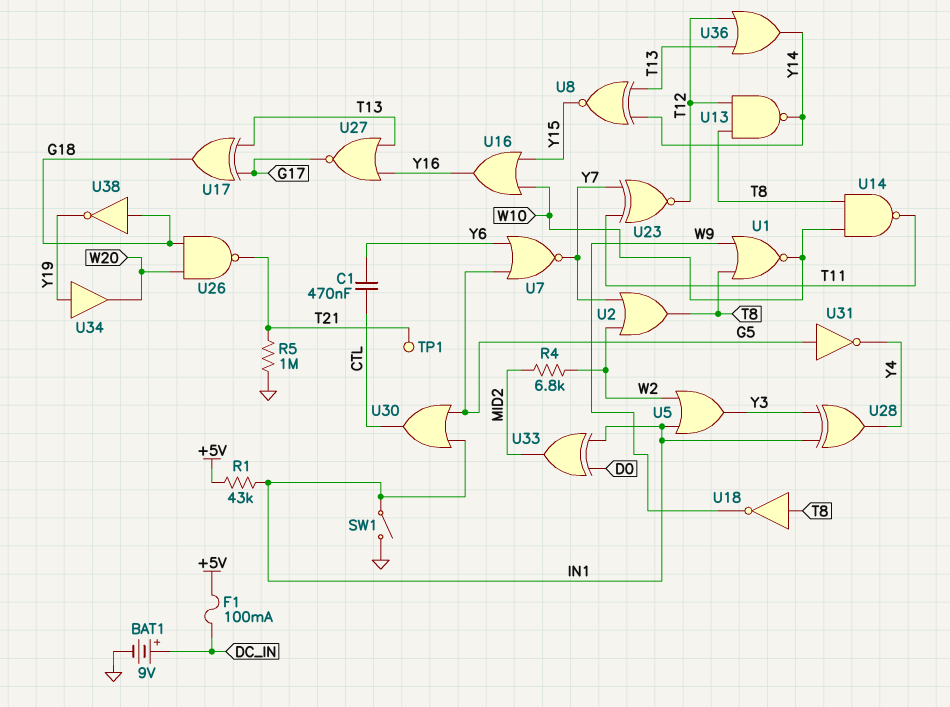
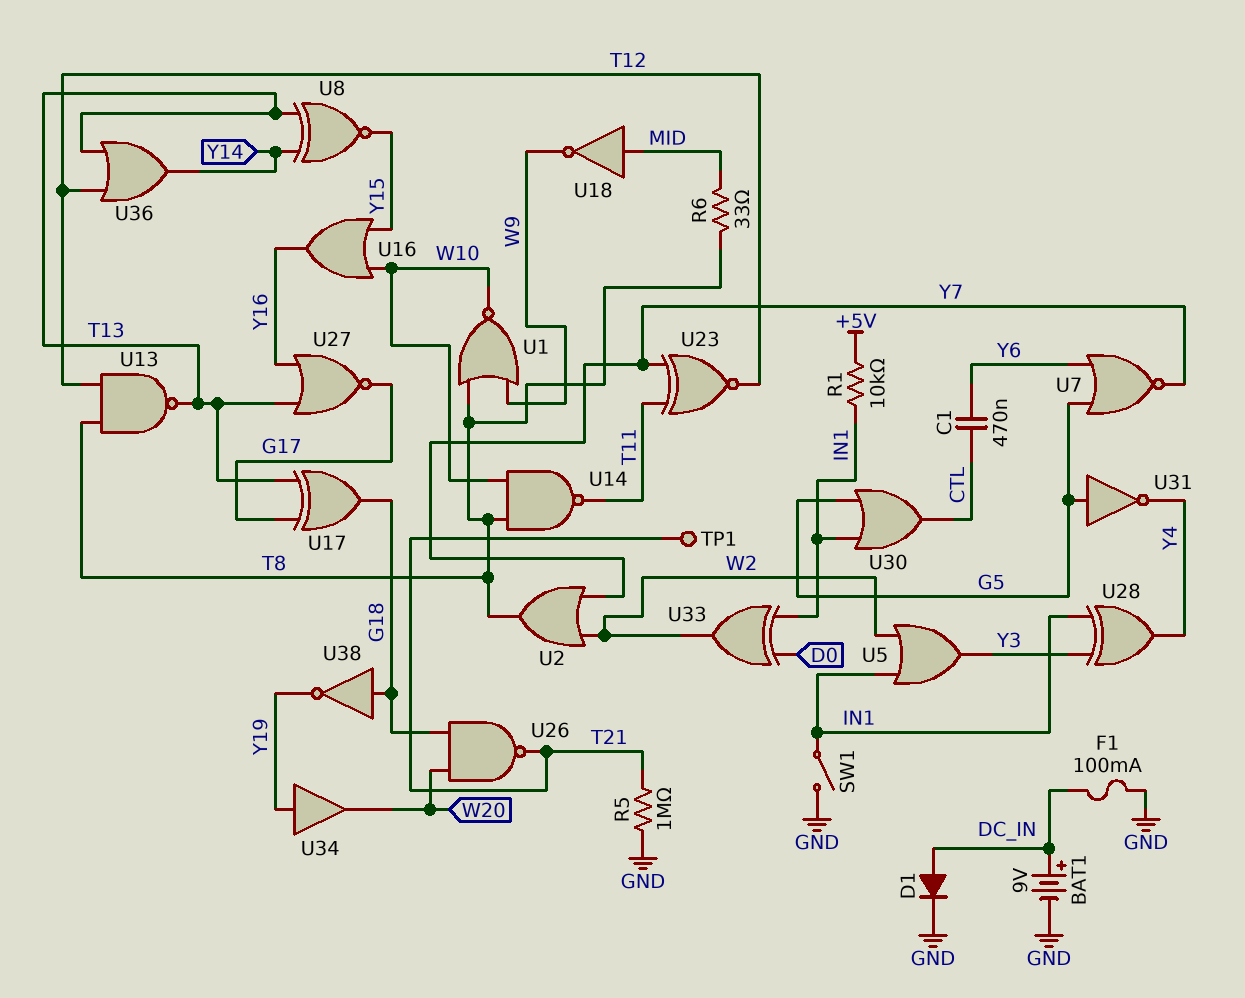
D1: none -> diode (A DC_IN, K GND)
F1: 100mA (+5V, DC_IN) -> 100mA (DC_IN, GND)
R1: 43k (+5V, IN1) -> 10k (+5V, IN1)
R4: 6.8k (MID2, W2) -> none
R6: none -> 33 (MID, T8)
U13: NAND (in T8, in T12, out Y14) -> NAND (in T8, in T12, out T13)
U18: NOT (in T8, out W9) -> NOT (in MID, out W9)
U33: XOR (in D0, in IN1, out MID2) -> XOR (in D0, in IN1, out W2)

